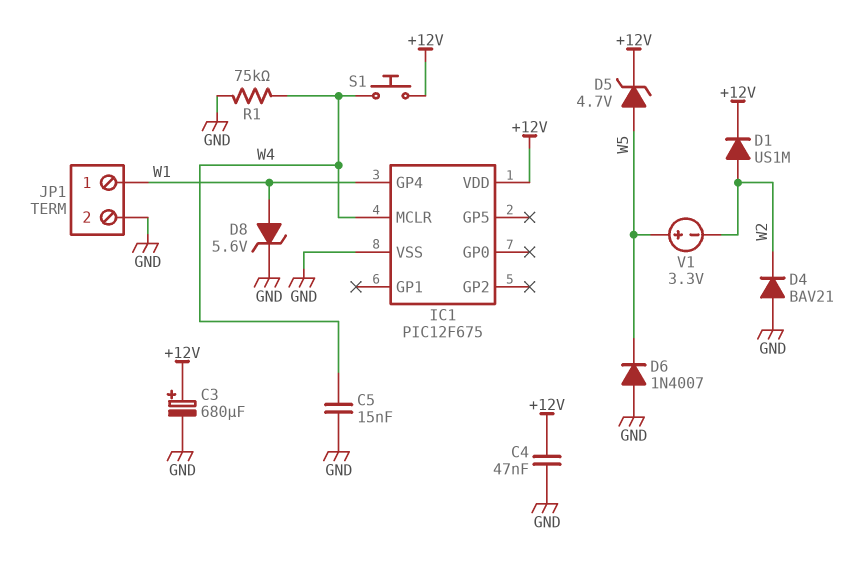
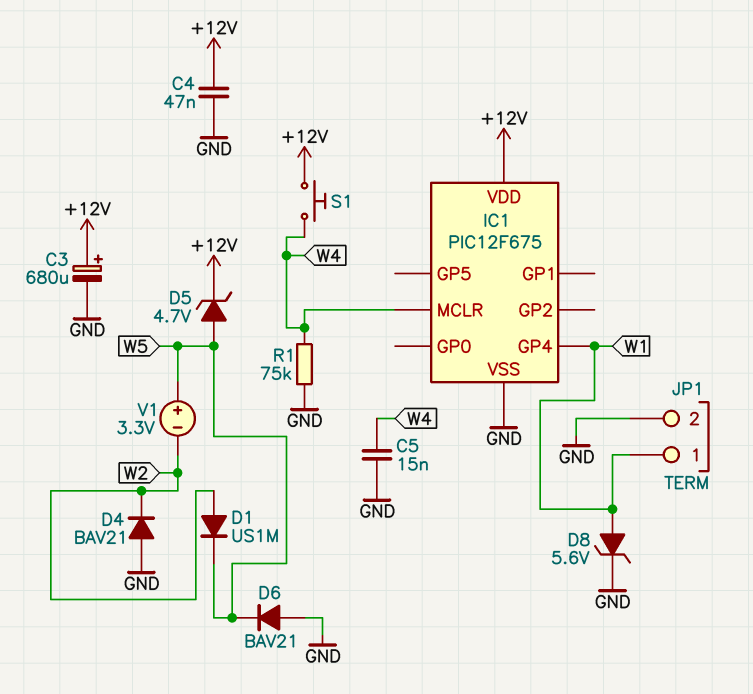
D1: diode US1M (A W2, K +12V) -> diode US1M (A W2, K W5)
D6: diode 1N4007 (A GND, K W5) -> diode BAV21 (A GND, K W5)

